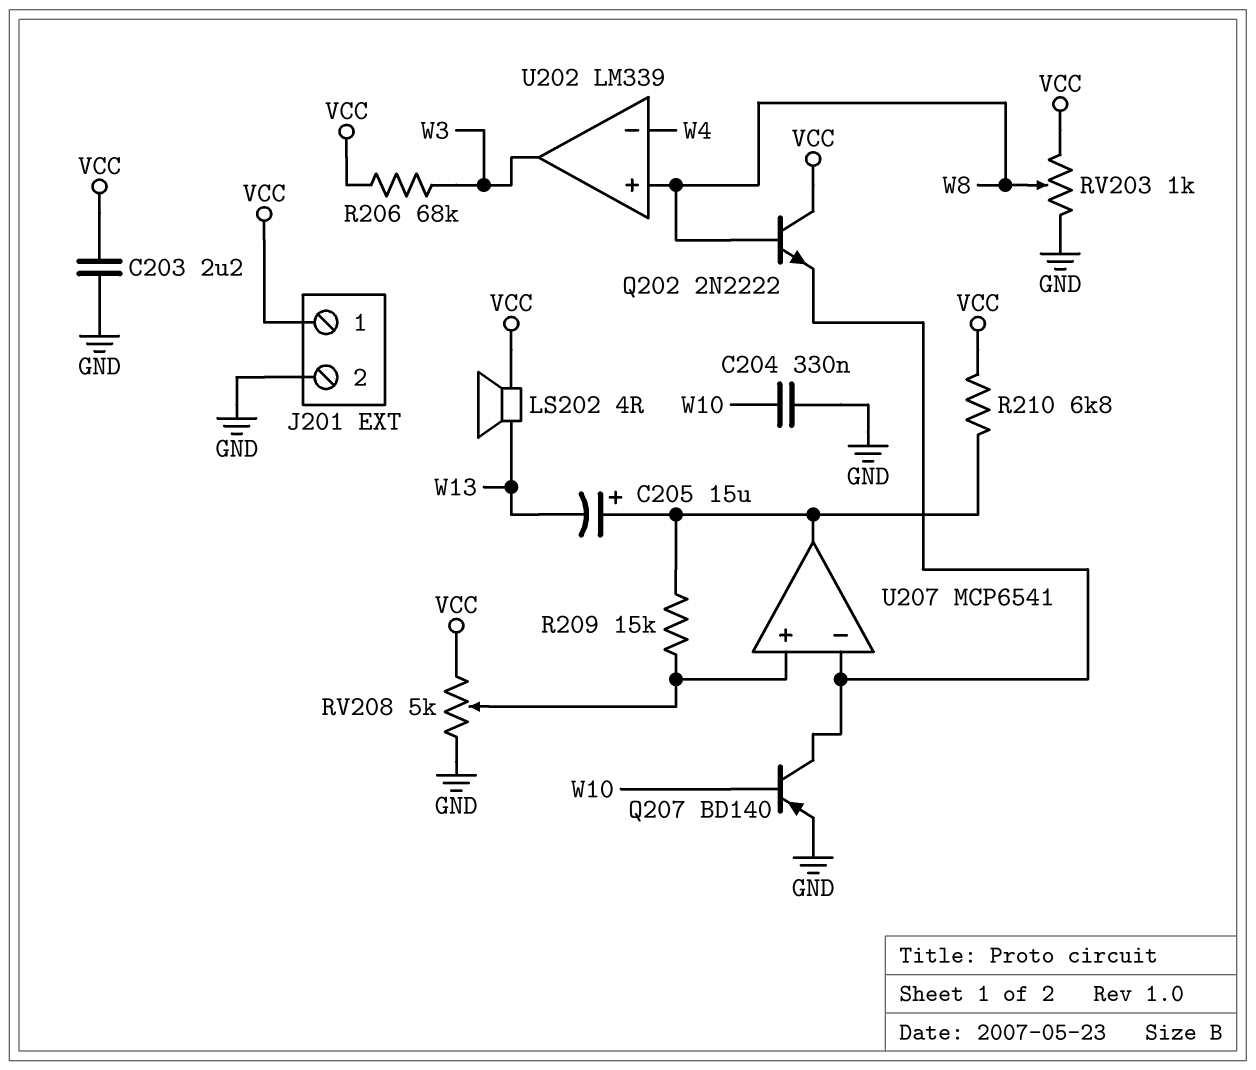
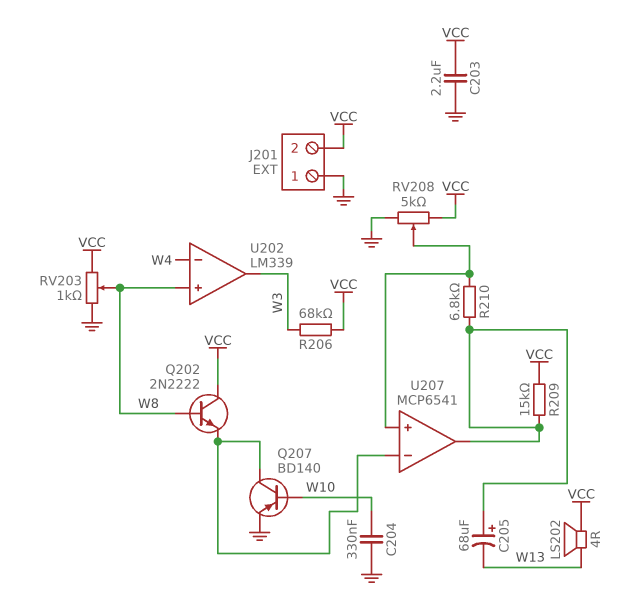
C205: 15uF (plus U207/out, minus W13) -> 68uF (plus U207/out, minus W13)
J201 pin 1: VCC -> GND
J201 pin 2: GND -> VCC
R209: 15k (U207/in+, U207/out) -> 15k (U207/out, VCC)
R210: 6.8k (U207/out, VCC) -> 6.8k (U207/in+, U207/out)

